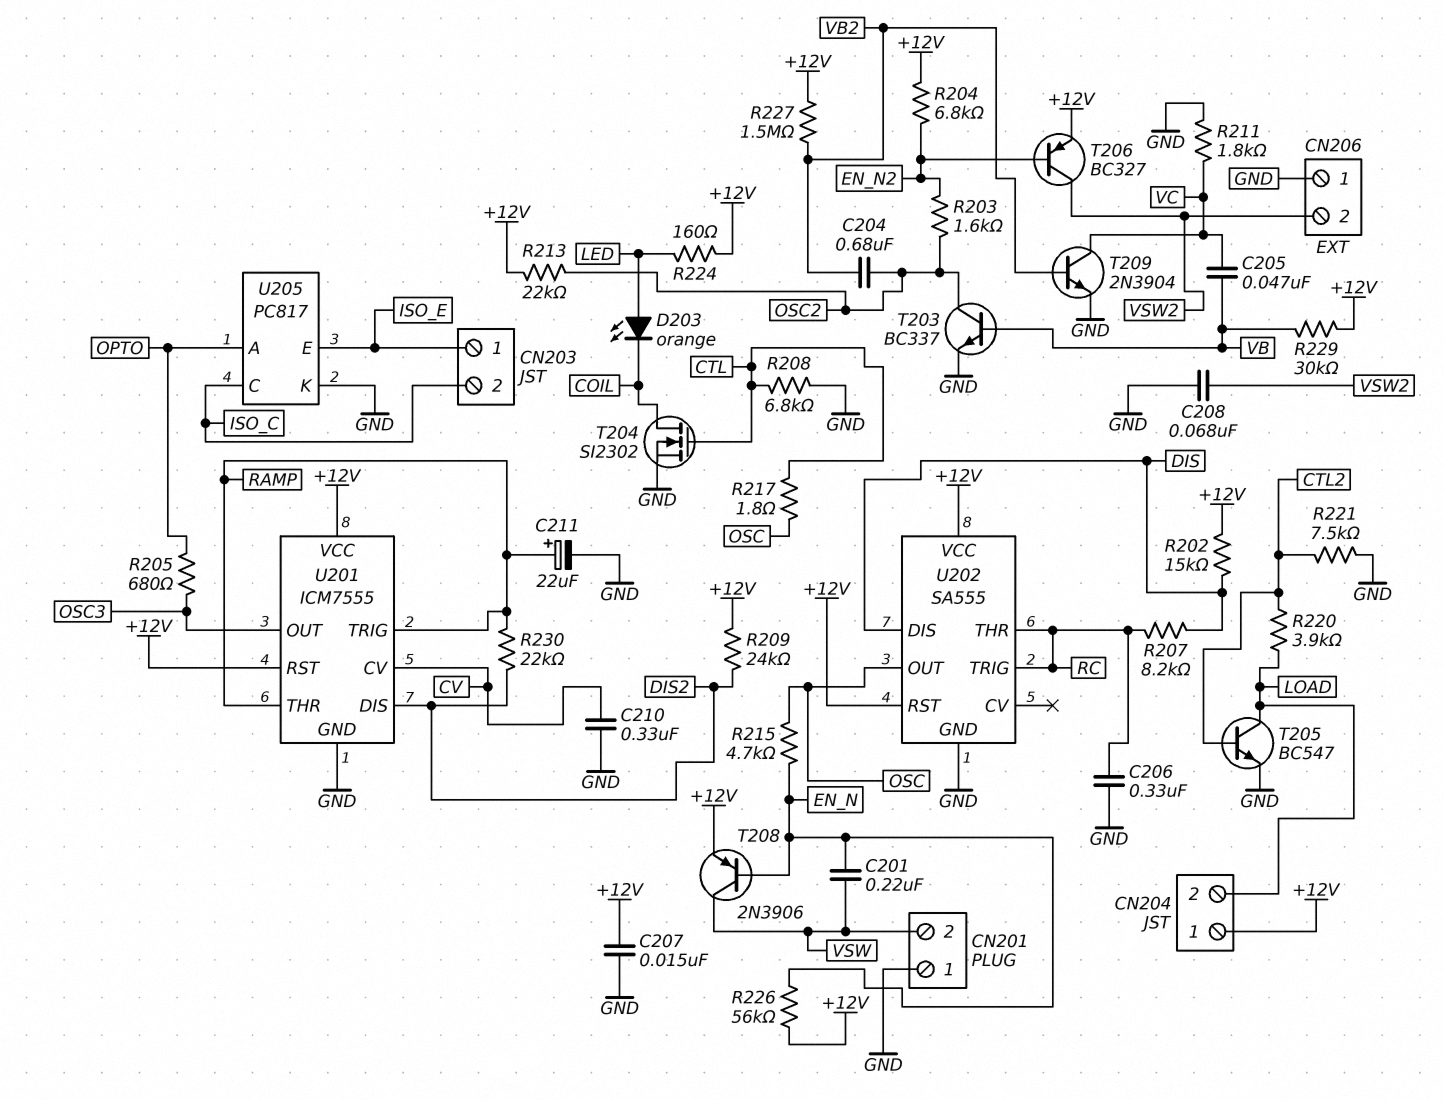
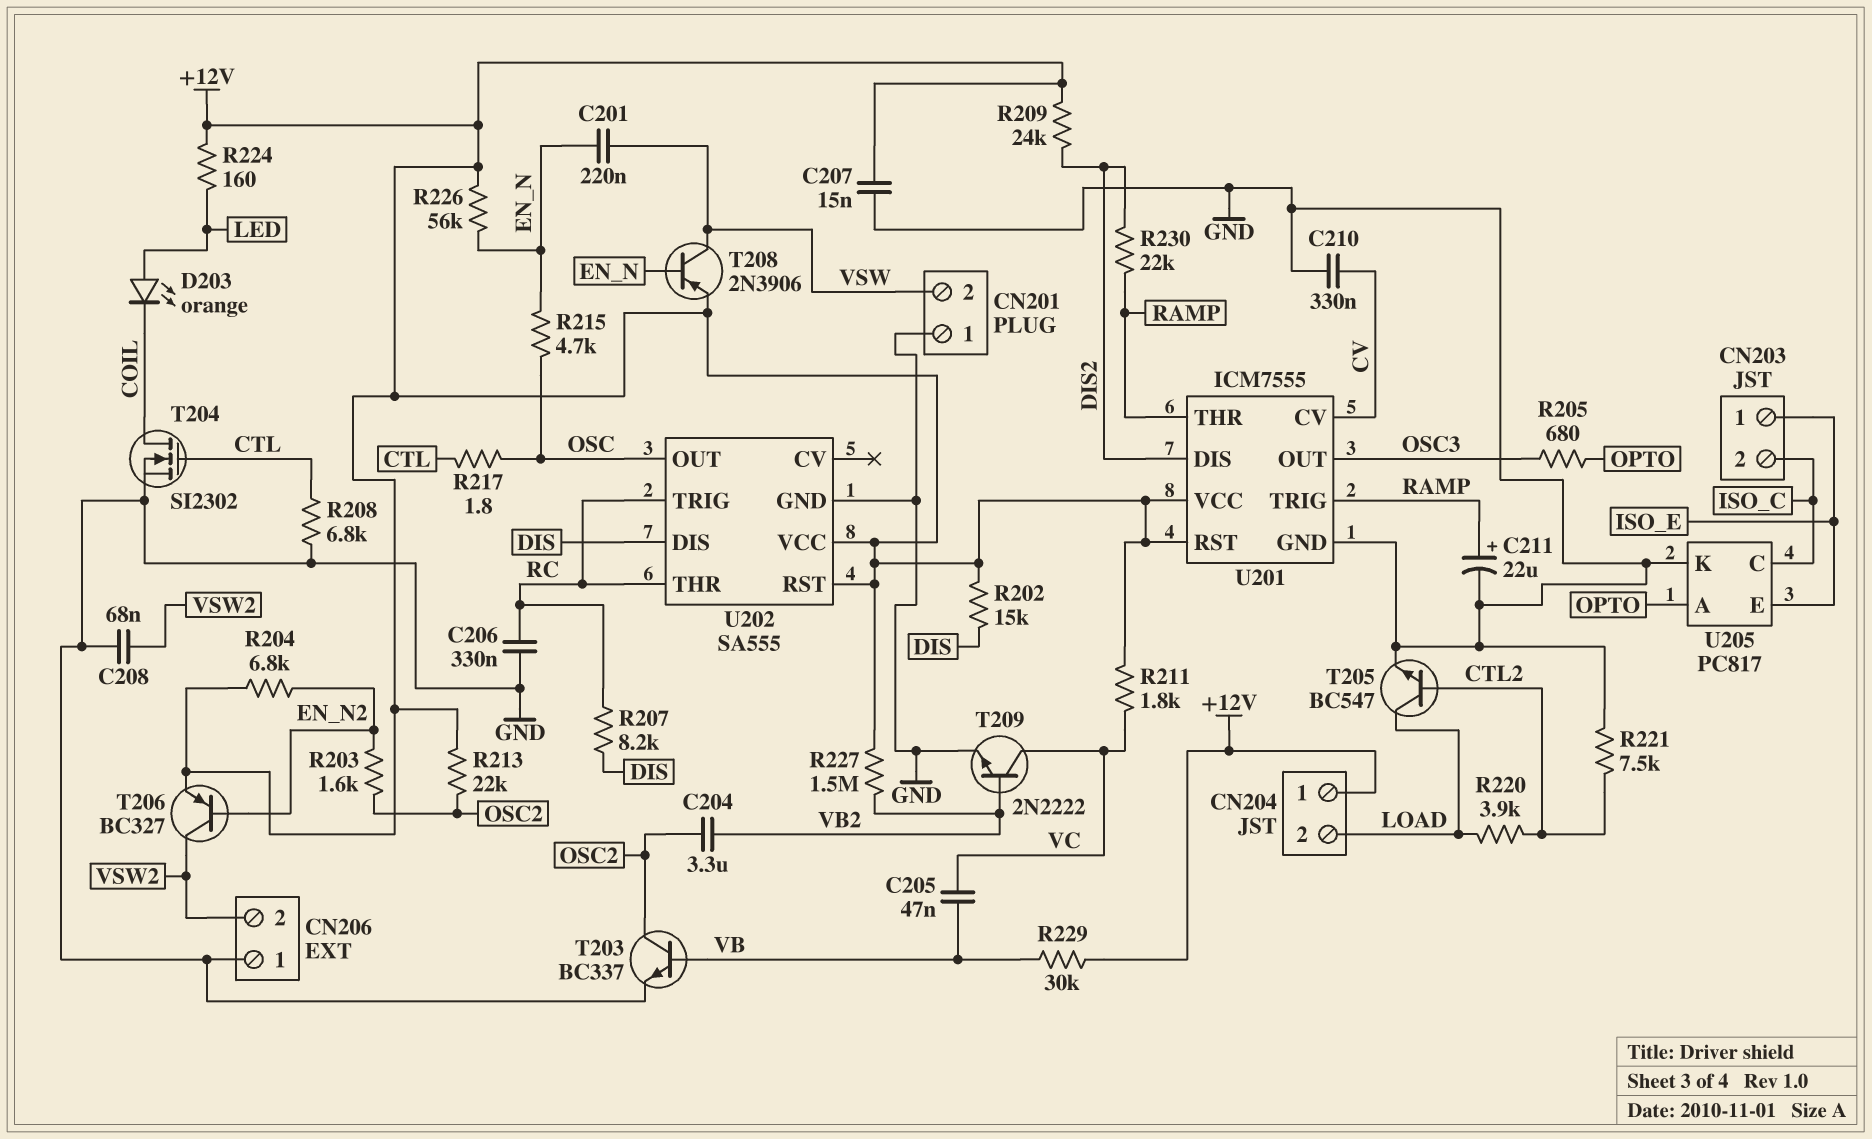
C204: 680nF (OSC2, VB2) -> 3.3uF (OSC2, VB2)
R211: 1.8k (GND, VC) -> 1.8k (+12V, VC)
T209: NPN 2N3904 (B VB2, C VC, E GND) -> NPN 2N2222 (B VB2, C VC, E GND)

